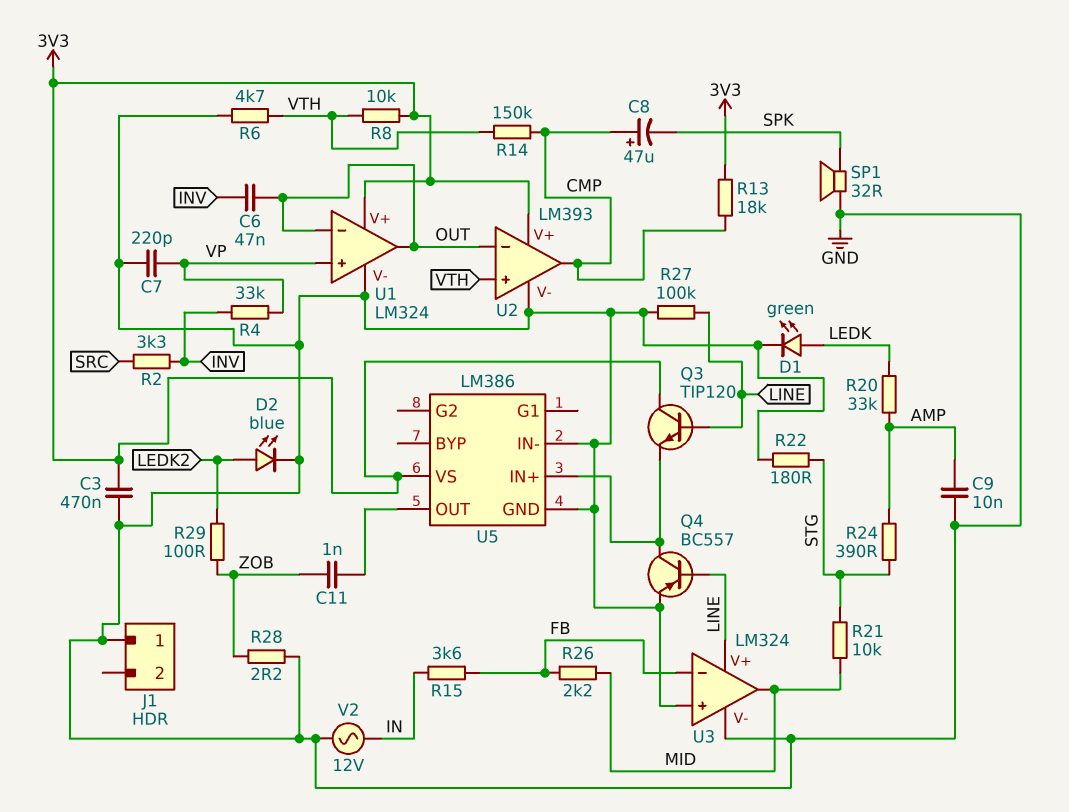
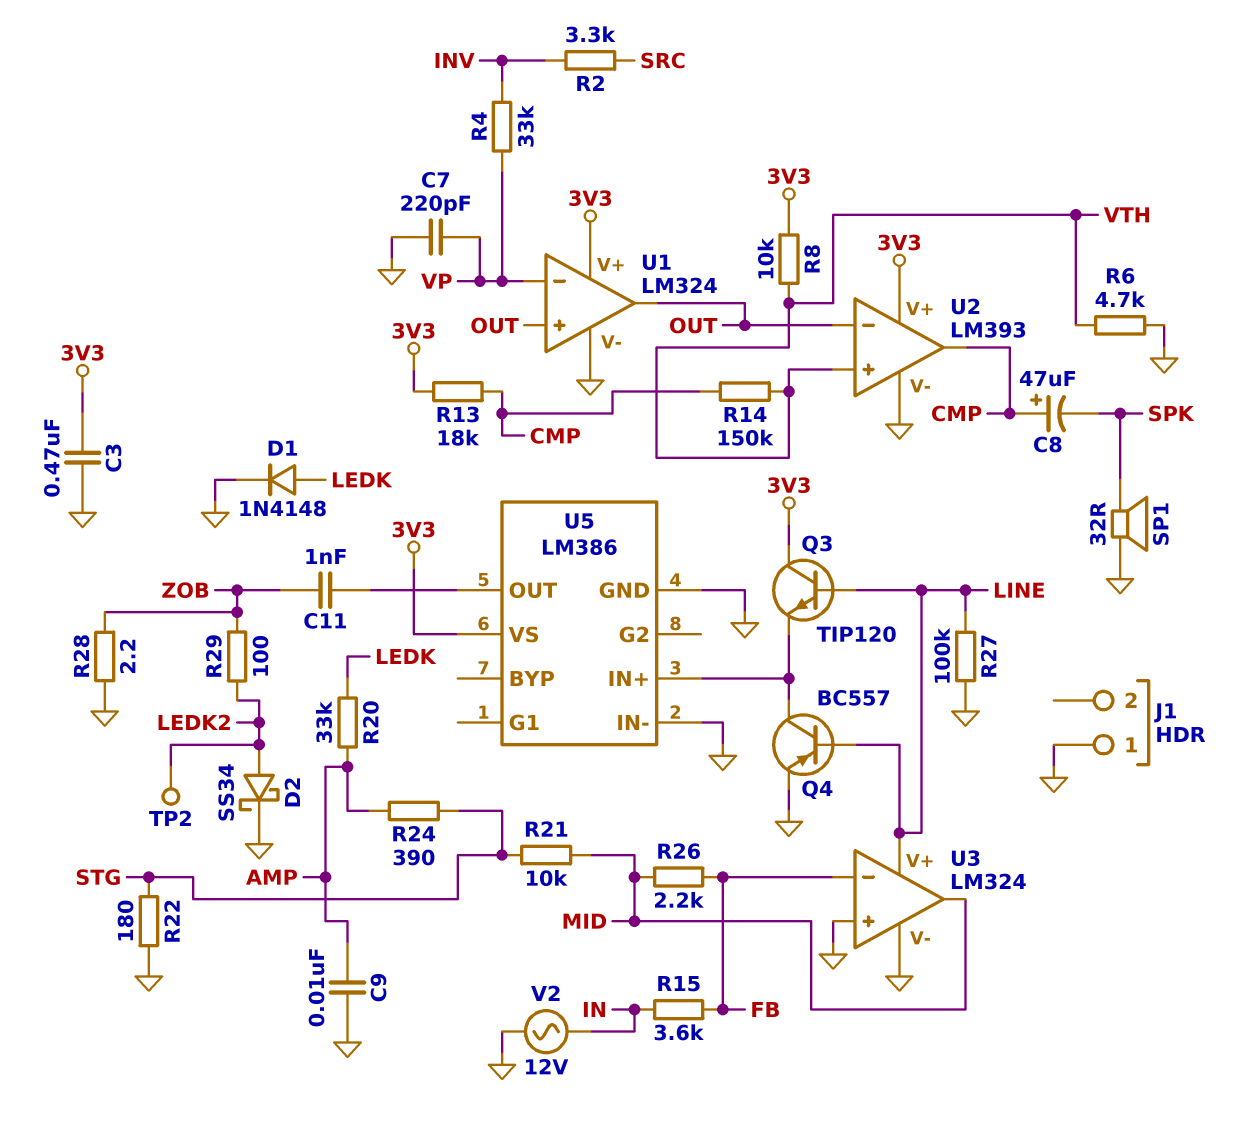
C6: 47nF (INV, OUT) -> none
D1: LED green (A LEDK, K GND) -> diode 1N4148 (A LEDK, K GND)
D2: LED blue (A LEDK2, K GND) -> schottky SS34 (A LEDK2, K GND)
TP2: none -> test point (LEDK2)
U1 pin in+: VP -> OUT
U1 pin in-: OUT -> VP

